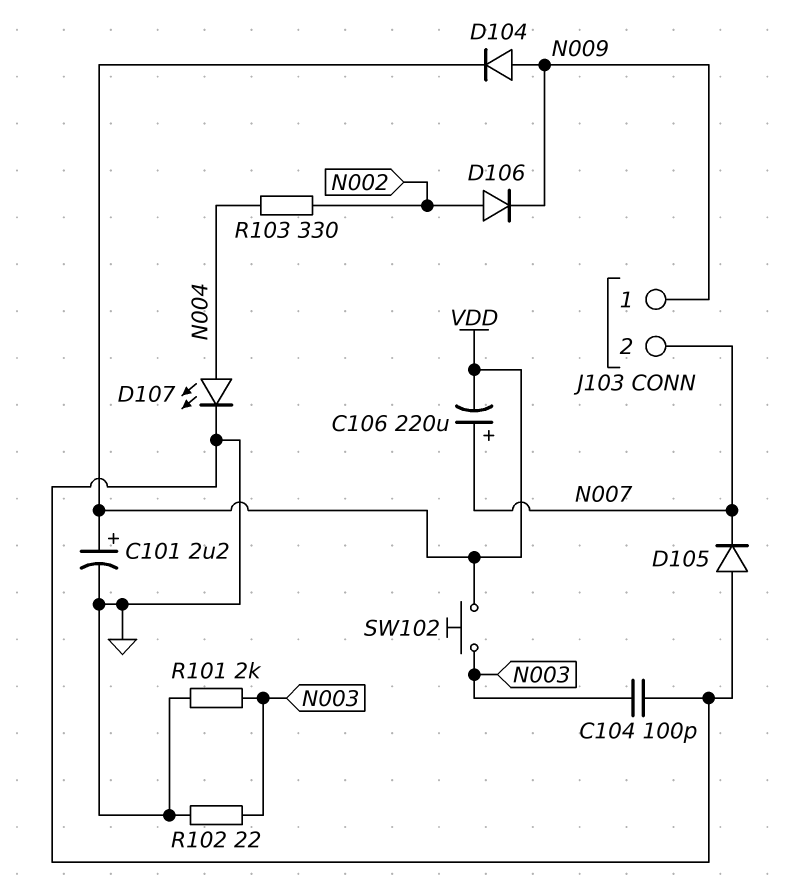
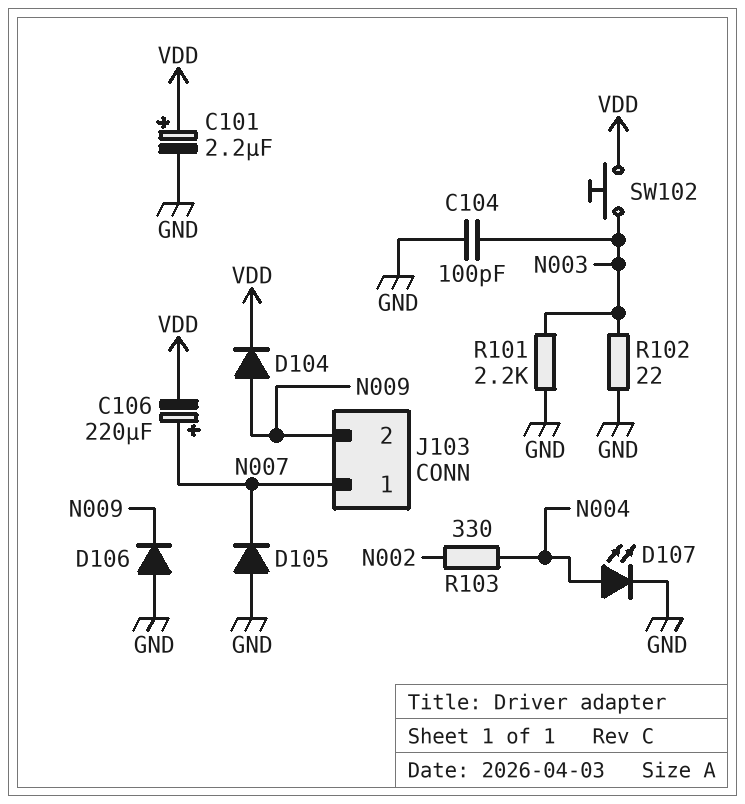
D106: diode (A N002, K N009) -> diode (A GND, K N009)
J103 pin 1: N009 -> N007
J103 pin 2: N007 -> N009
R101: 2k (GND, N003) -> 2.2k (GND, N003)

